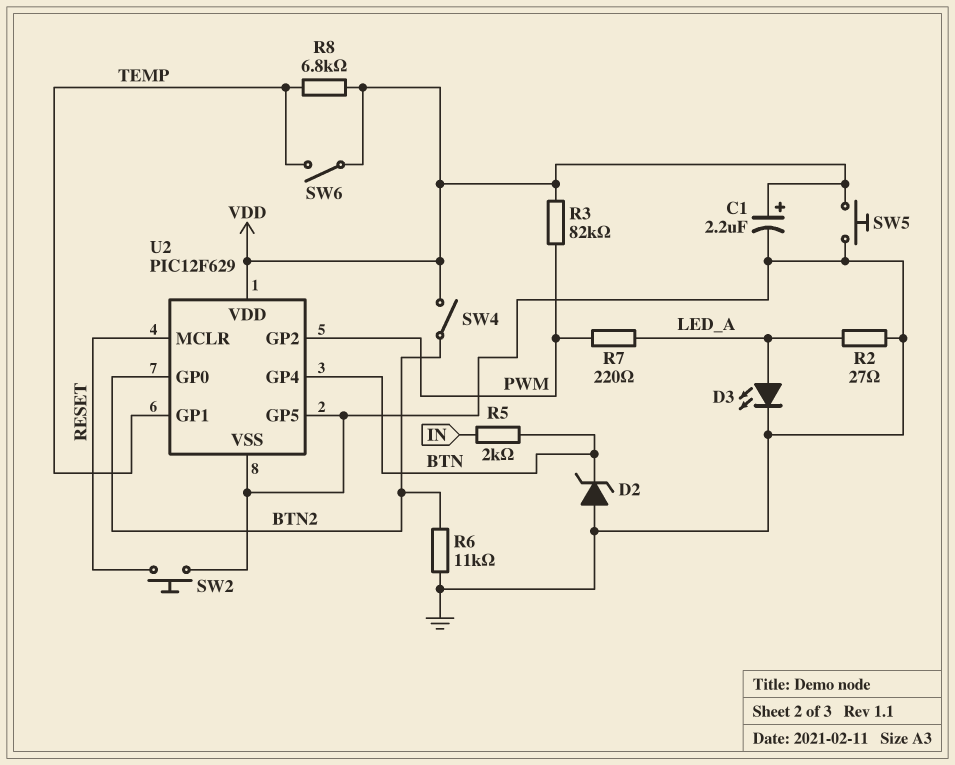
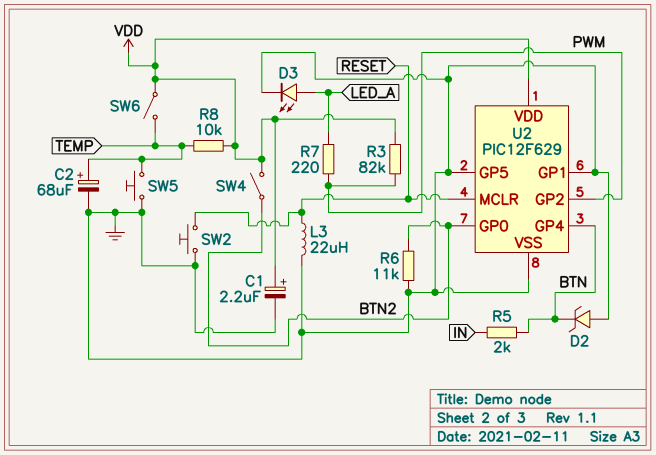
C2: none -> 68uF (plus TEMP, minus GND)
L3: none -> 22uH (GND, RESET)
R2: 27 (GND, LED_A) -> none
R8: 6.8k (TEMP, VDD) -> 10k (TEMP, VDD)
SW5: button (GND, VDD) -> button (GND, TEMP)
U2 pin GP1: TEMP -> GND

